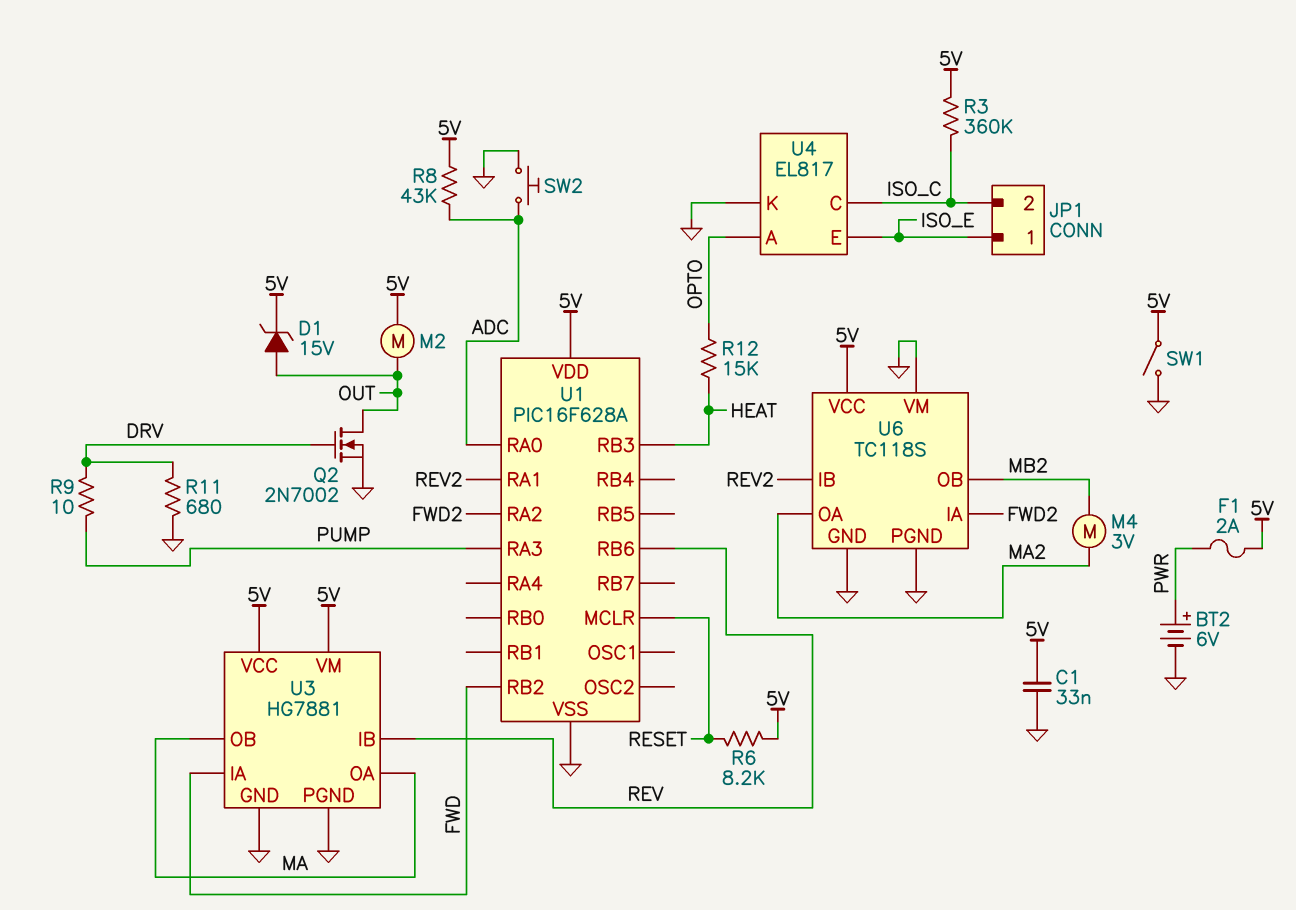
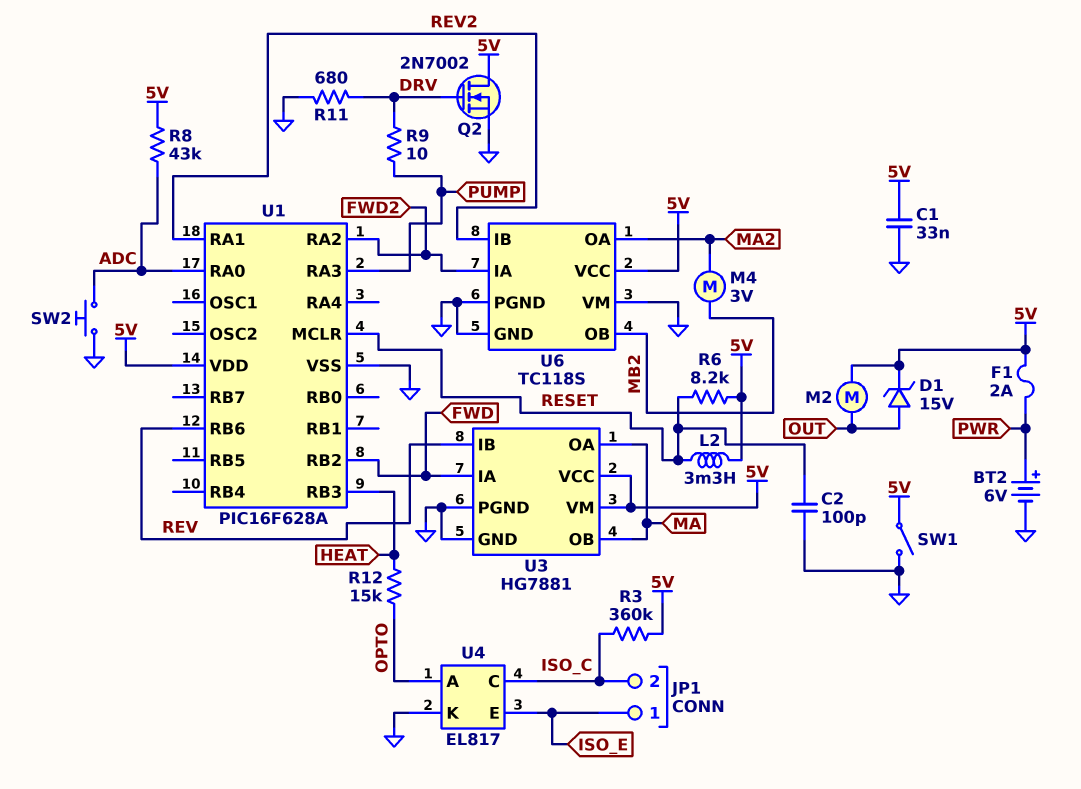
C2: none -> 100pF (GND, RESET)
L2: none -> 3.3mH (5V, RESET)
Q2: NMOS 2N7002 (G DRV, D OUT, S GND) -> NMOS 2N7002 (G DRV, D 5V, S GND)

